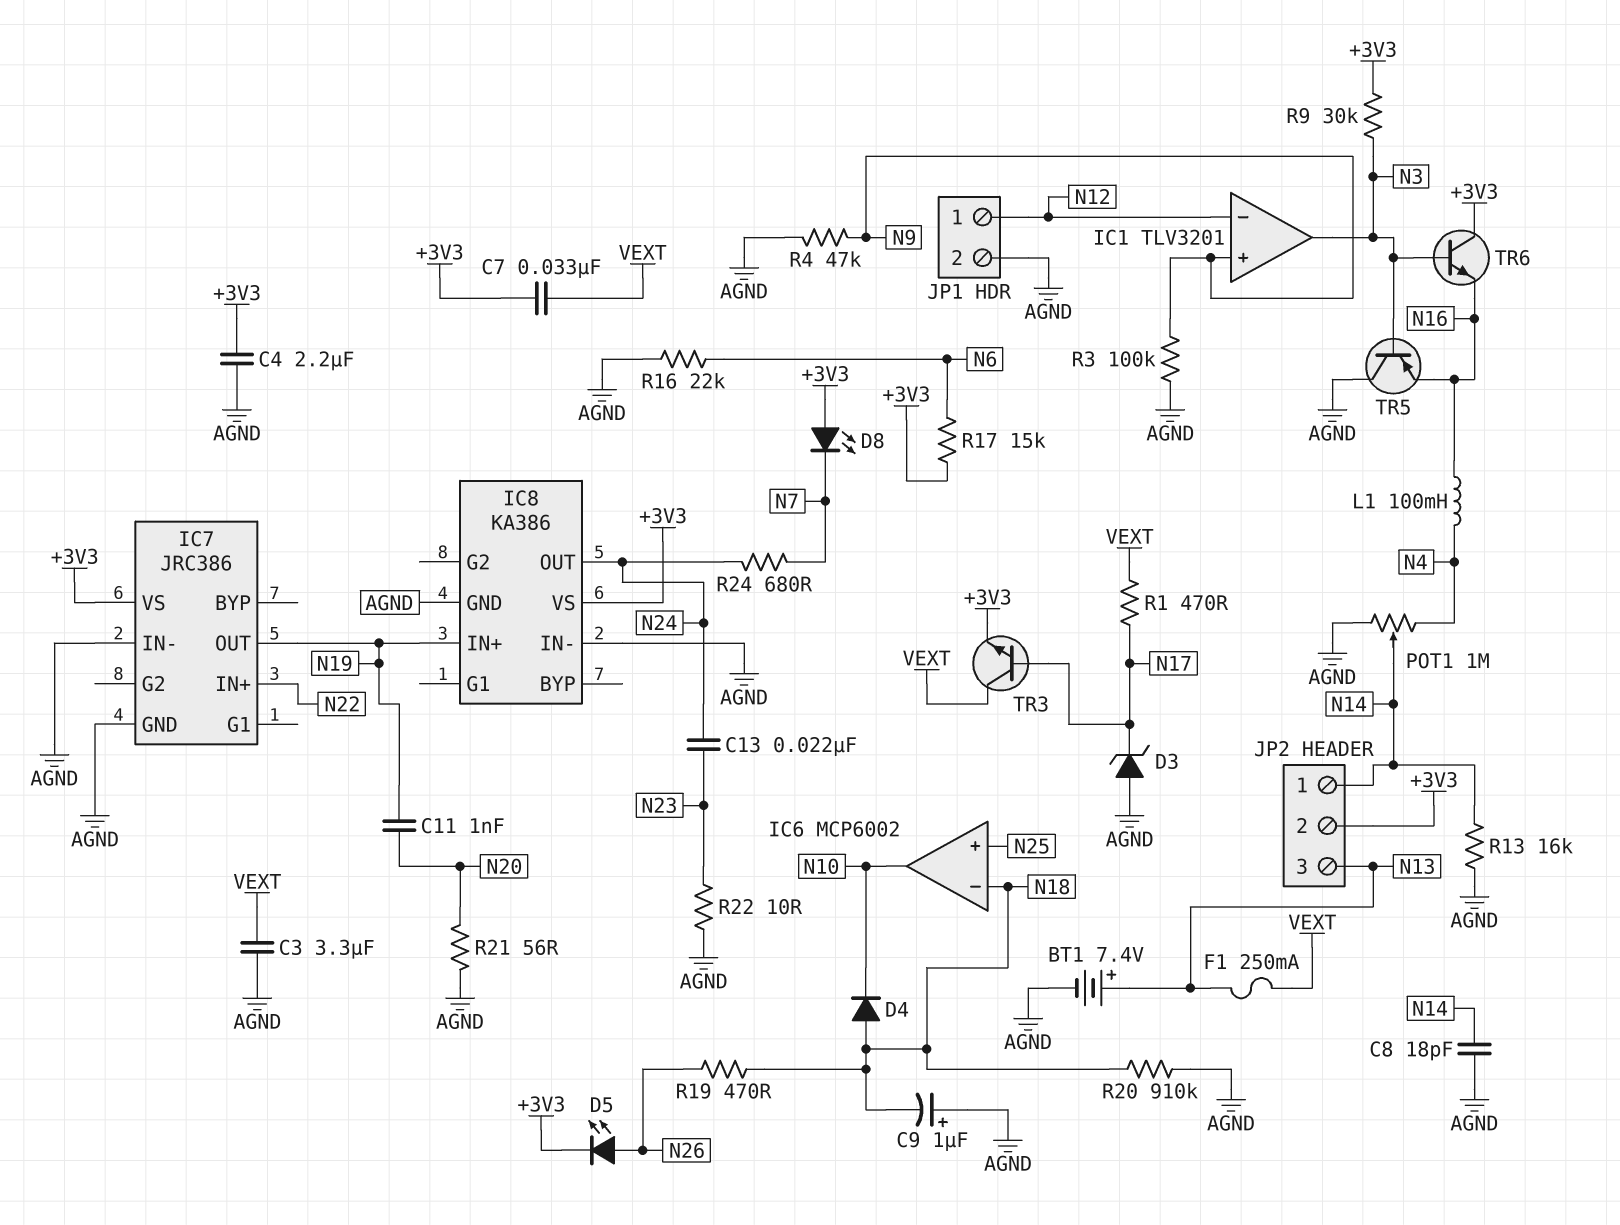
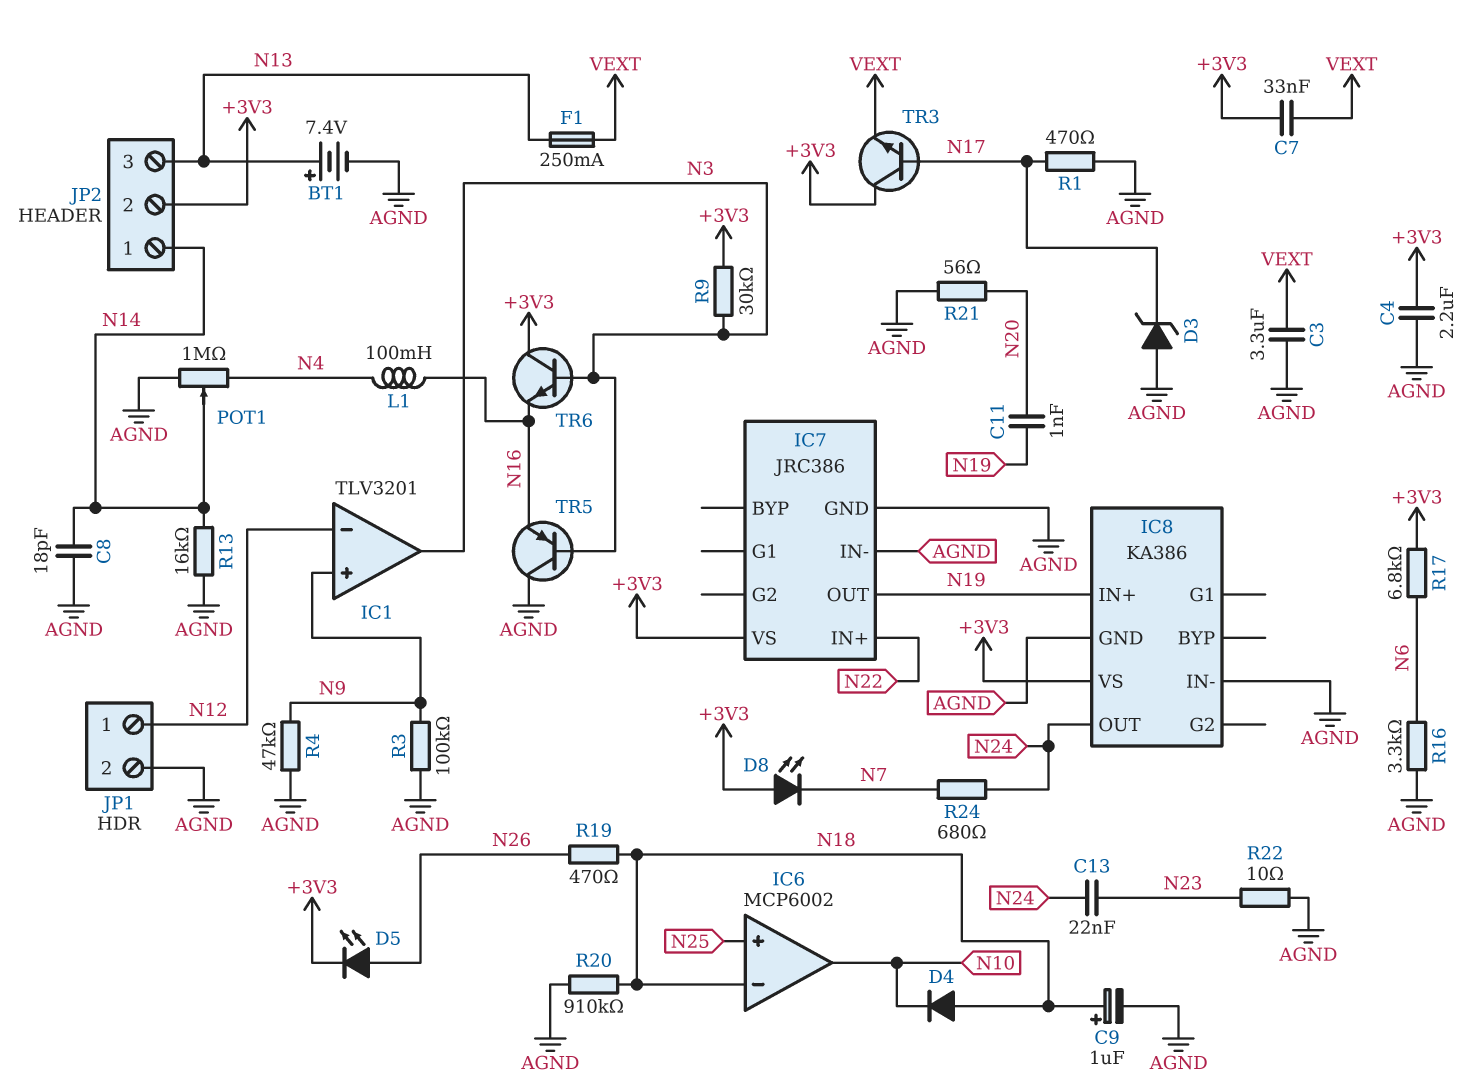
C9: 1uF (plus AGND, minus N18) -> 1uF (plus N18, minus AGND)
R1: 470 (N17, VEXT) -> 470 (AGND, N17)
R16: 22k (AGND, N6) -> 3.3k (AGND, N6)
R17: 15k (+3V3, N6) -> 6.8k (+3V3, N6)
TR3: NPN (B N17, C VEXT, E +3V3) -> NPN (B N17, C +3V3, E VEXT)

